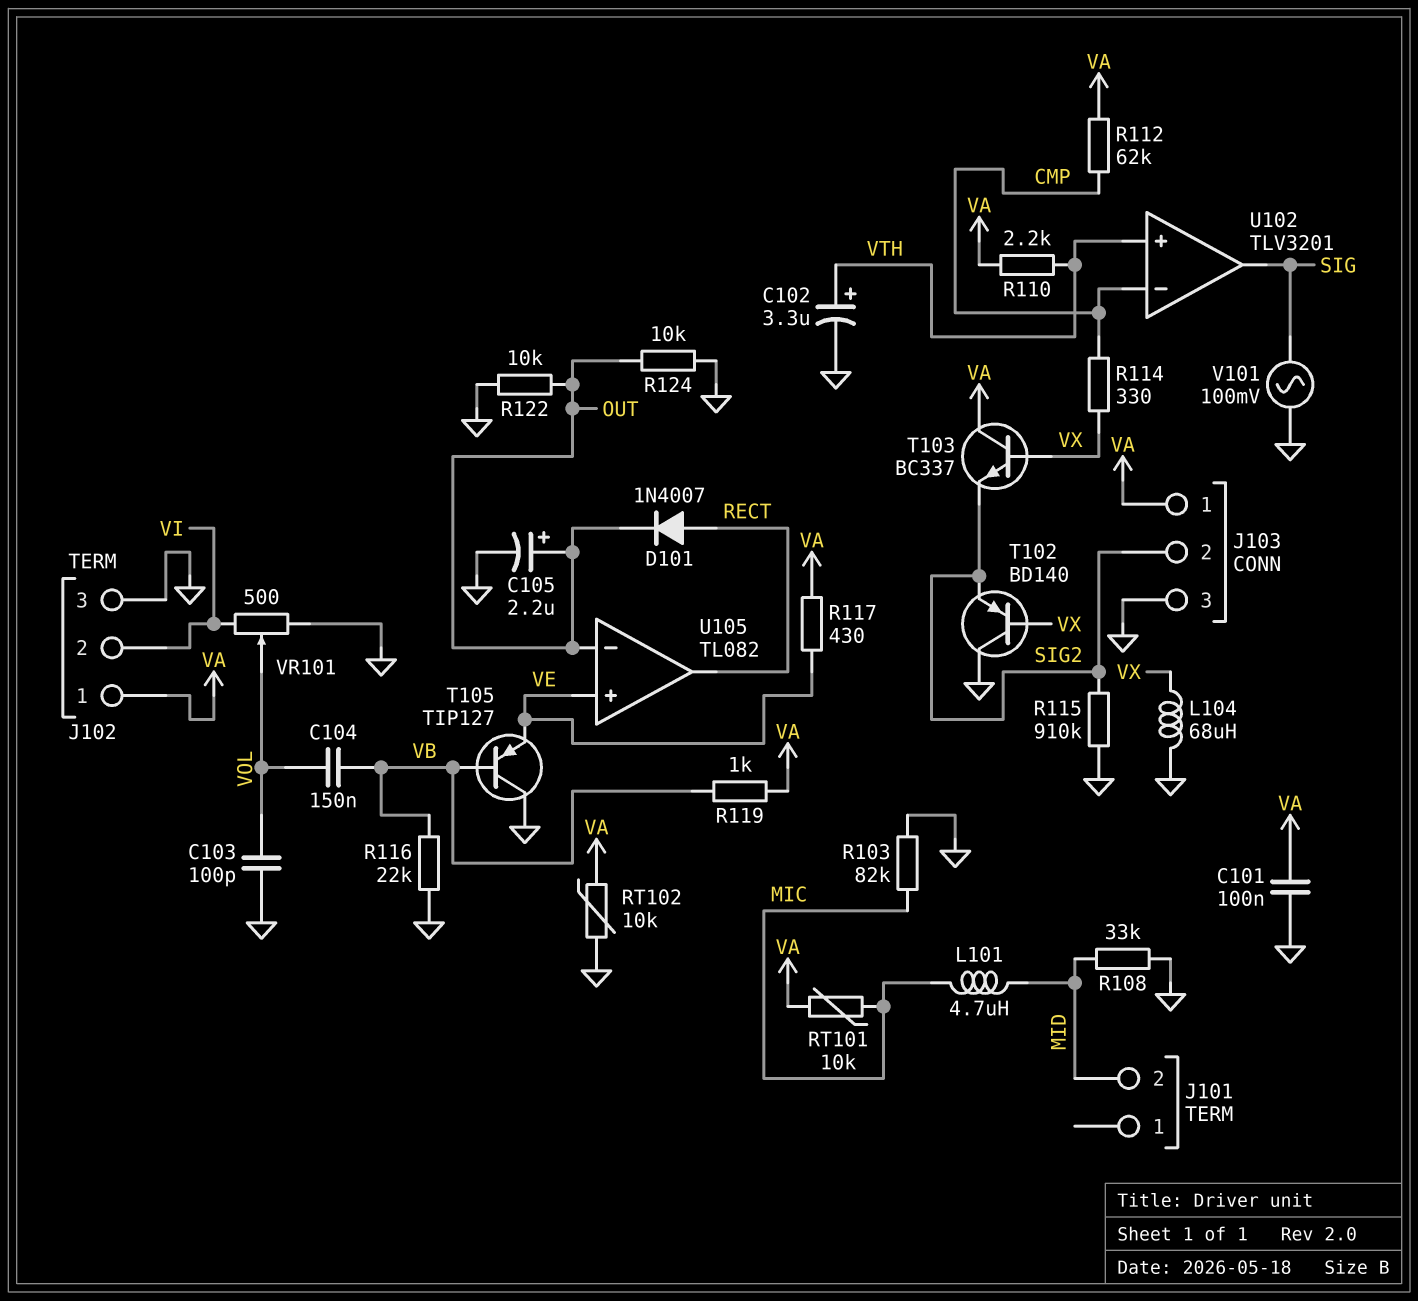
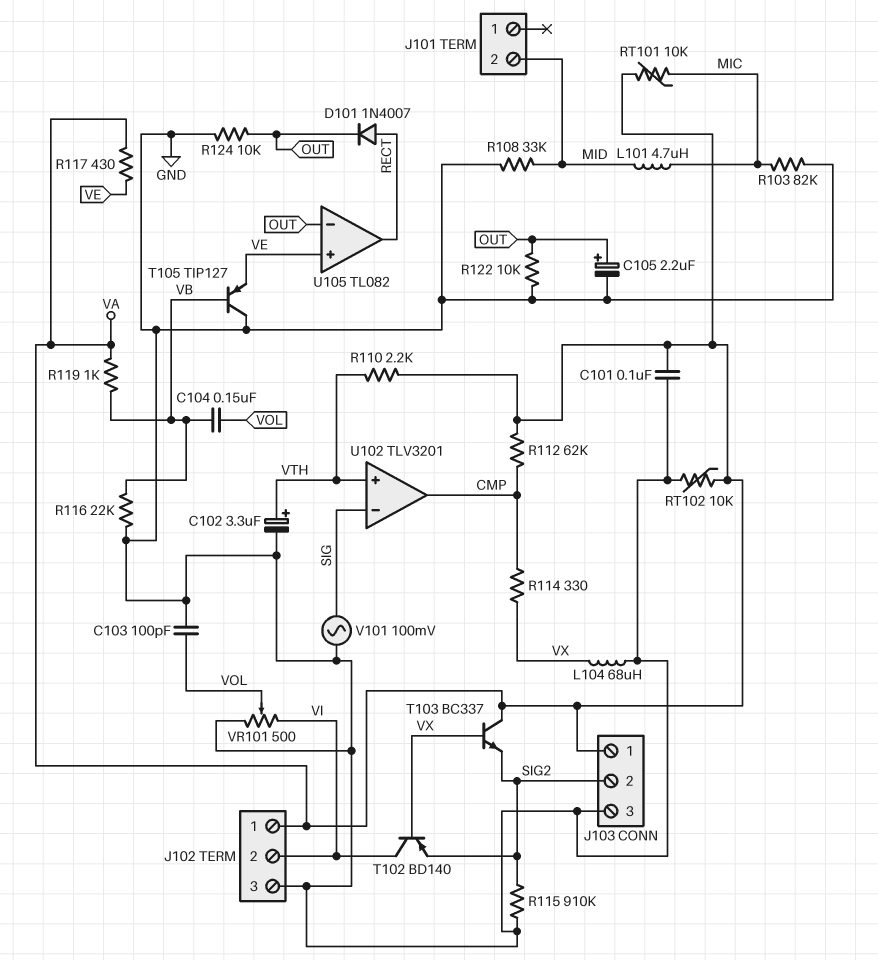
T102: PNP BD140 (B VX, C GND, E SIG2) -> PNP BD140 (B VX, C VI, E SIG2)
U102 pin in-: CMP -> SIG
U102 pin out: SIG -> CMP

